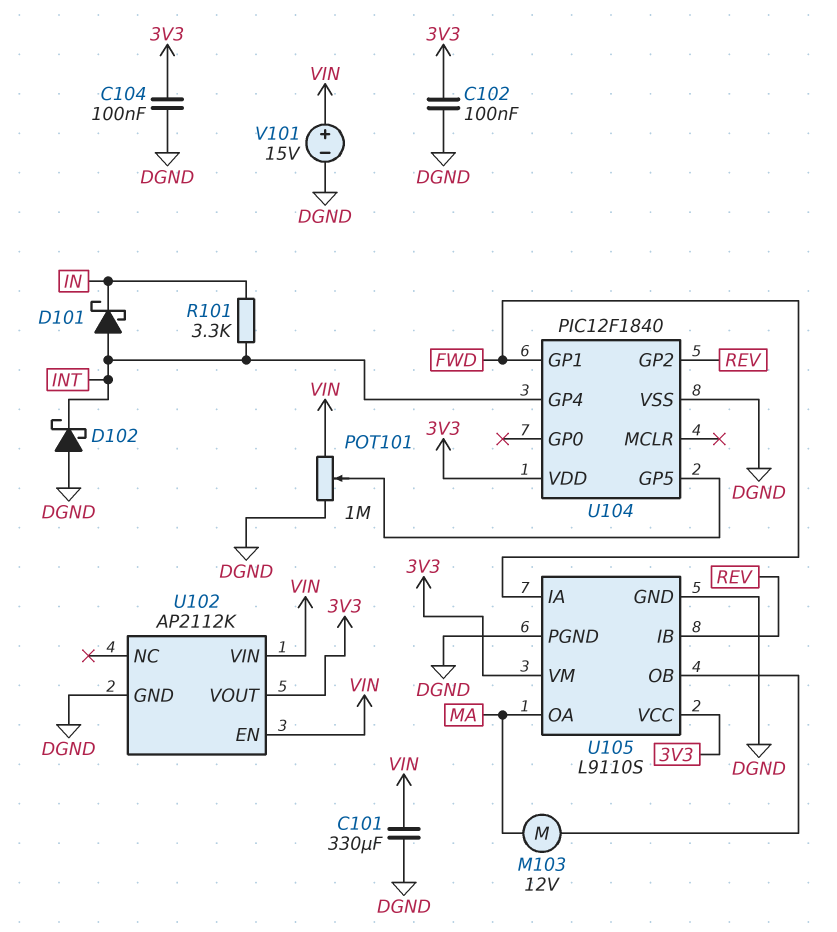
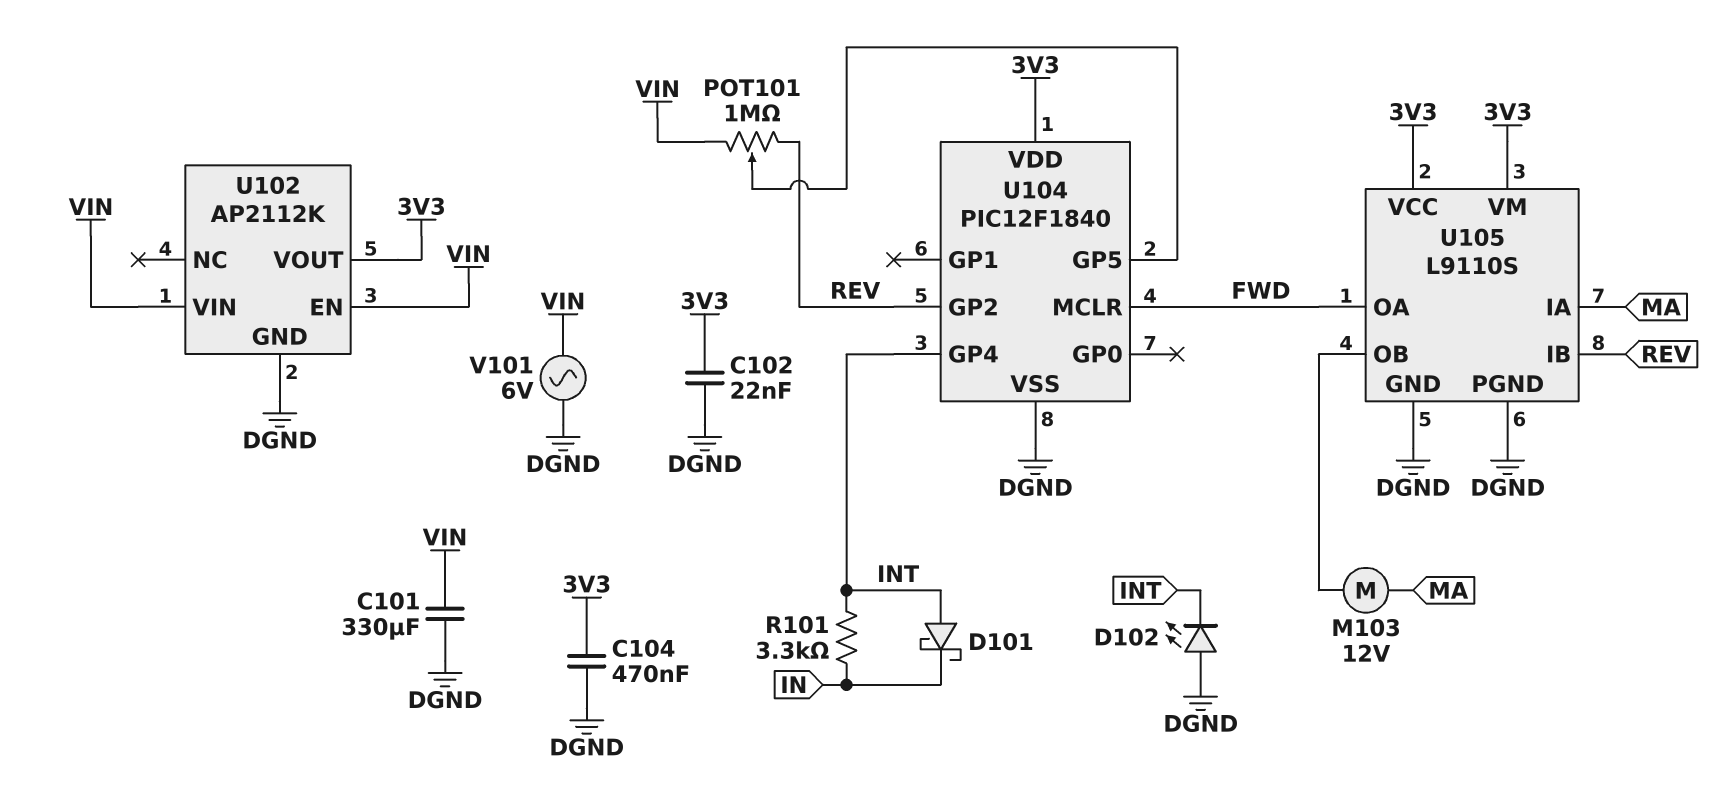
C102: 100nF (3V3, DGND) -> 22nF (3V3, DGND)
C104: 100nF (3V3, DGND) -> 470nF (3V3, DGND)
D102: schottky (A DGND, K INT) -> LED (A DGND, K INT)
POT101: 1M (DGND, VIN, wiper U104/GP5) -> 1M (REV, VIN, wiper U104/GP5)
U104 pin GP1: FWD -> none
U104 pin MCLR: none -> FWD
U105 pin IA: FWD -> MA
U105 pin OA: MA -> FWD
V101: 15V (plus VIN, minus DGND) -> AC 6V (DGND, VIN)

